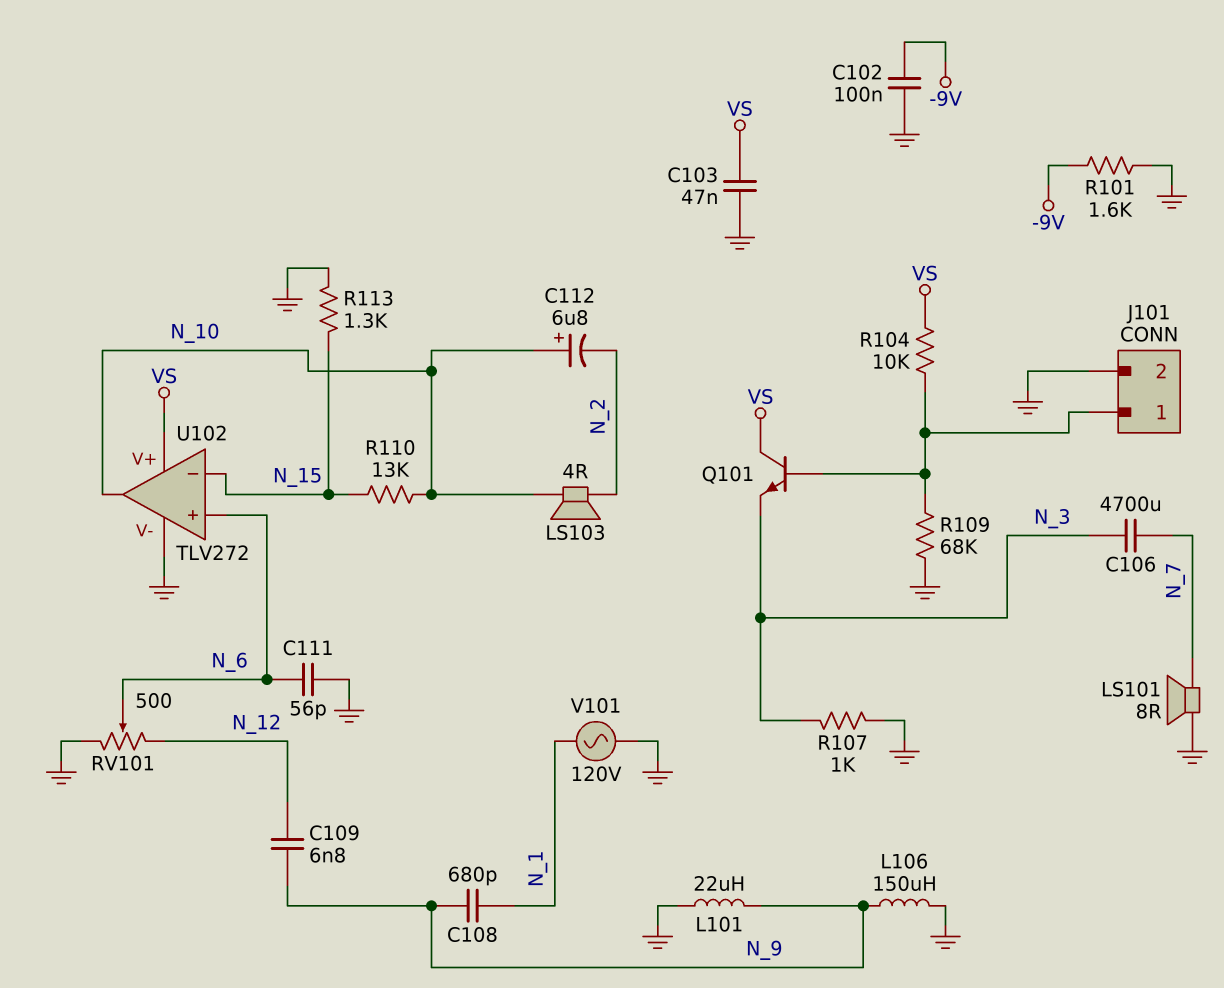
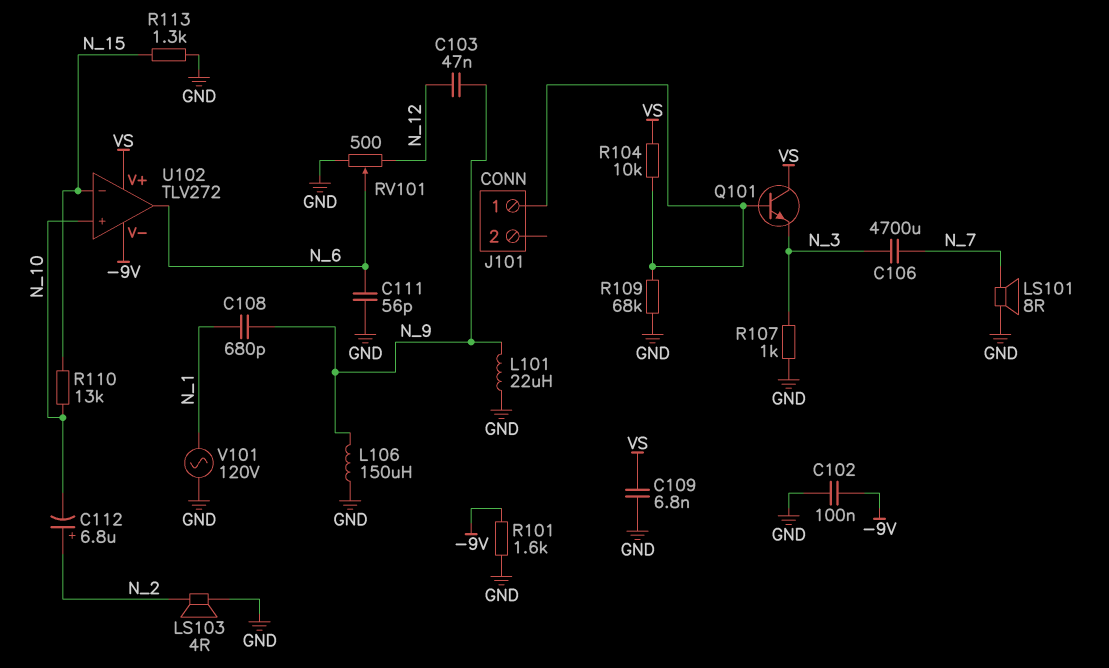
C103: 47nF (GND, VS) -> 47nF (N_9, N_12)
C109: 6.8nF (N_9, N_12) -> 6.8nF (GND, VS)
C112: 6.8uF (plus N_10, minus N_2) -> 6.8uF (plus N_2, minus N_10)
J101 pin 2: GND -> none
LS103: speaker 4R (N_2, N_10) -> speaker 4R (GND, N_2)
U102 pin V-: GND -> -9V
U102 pin in+: N_6 -> N_10
U102 pin out: N_10 -> N_6

